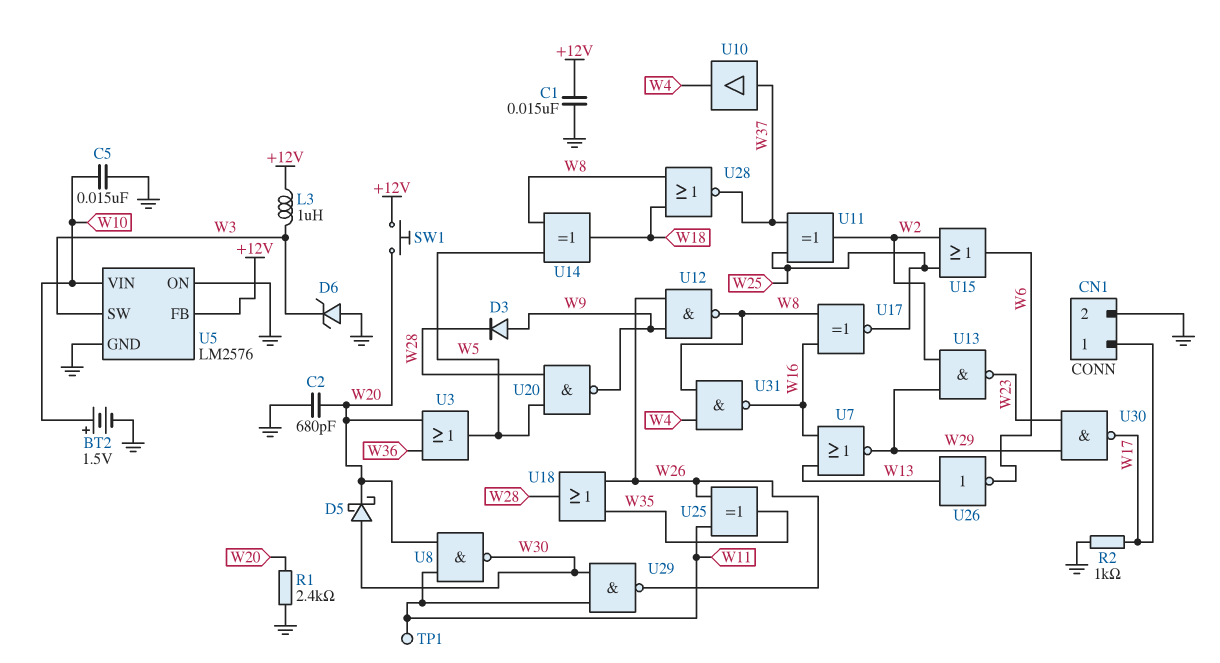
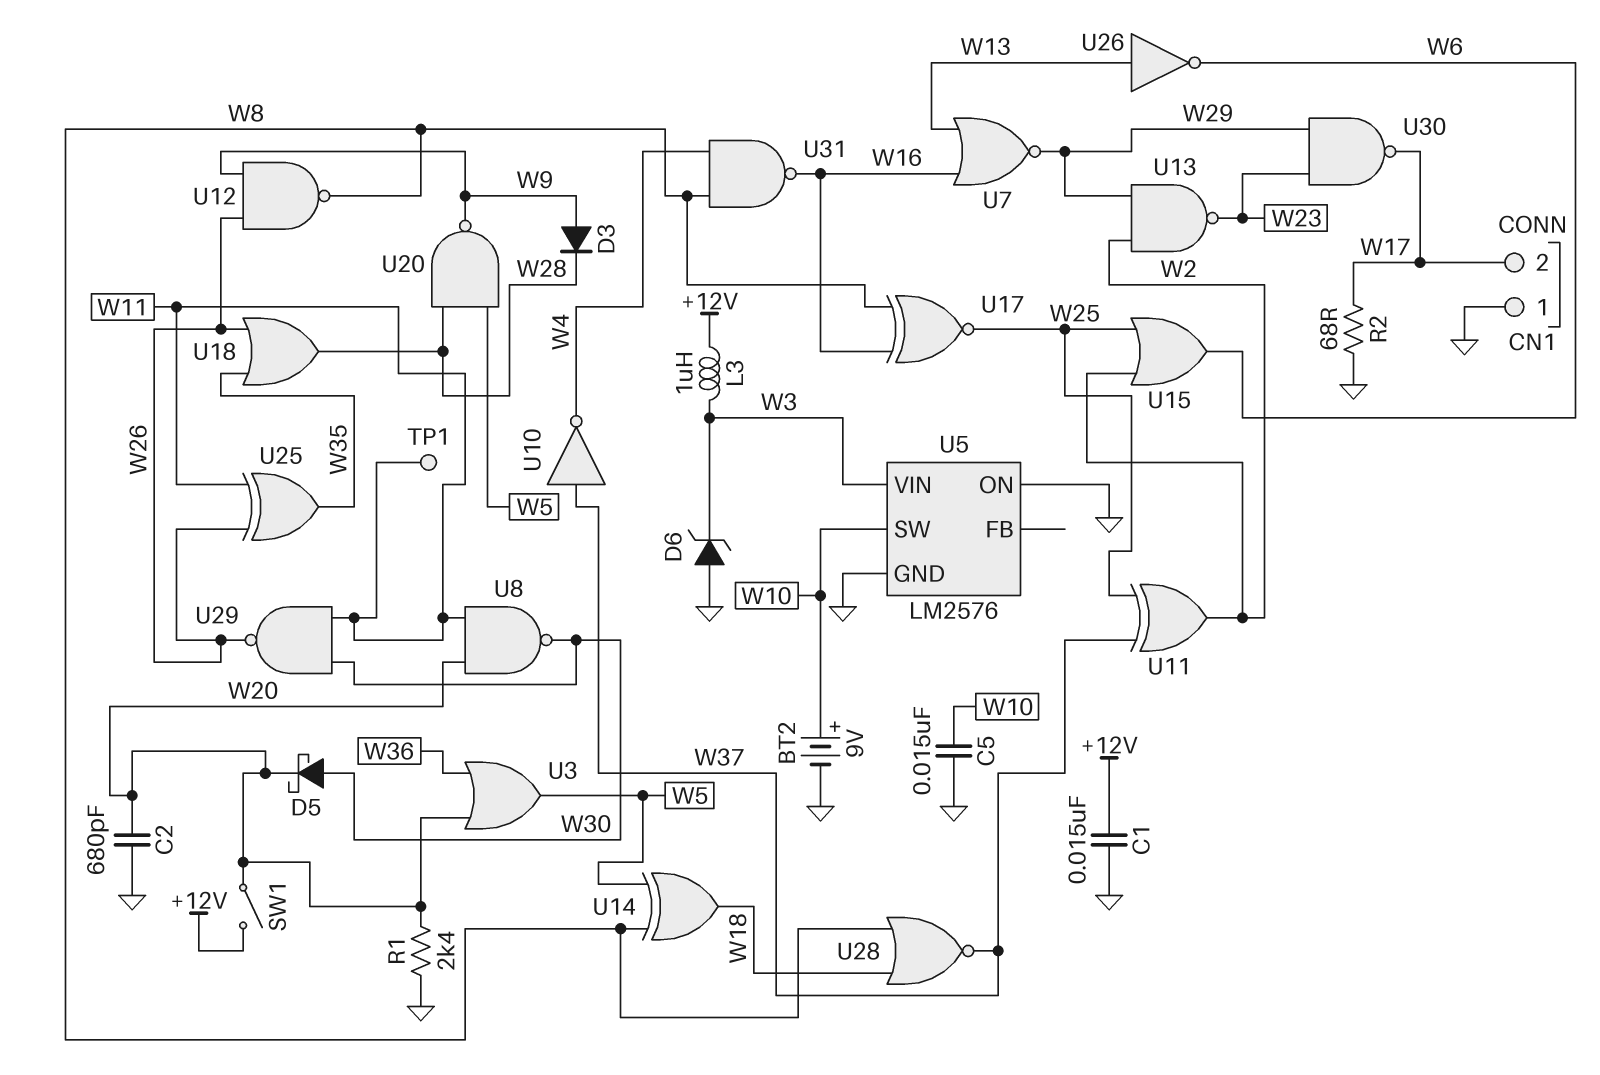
BT2: 1.5V (plus W10, minus GND) -> 9V (plus W10, minus GND)
CN1 pin 1: W17 -> GND
CN1 pin 2: GND -> W17
R2: 1k (GND, W17) -> 68 (GND, W17)
SW1: button (+12V, W20) -> switch (+12V, W20)
U5 pin FB: +12V -> none
U5 pin SW: W3 -> W10
U5 pin VIN: W10 -> W3
U10: buffer (in W37, out W4) -> NOT (in W37, out W4)

